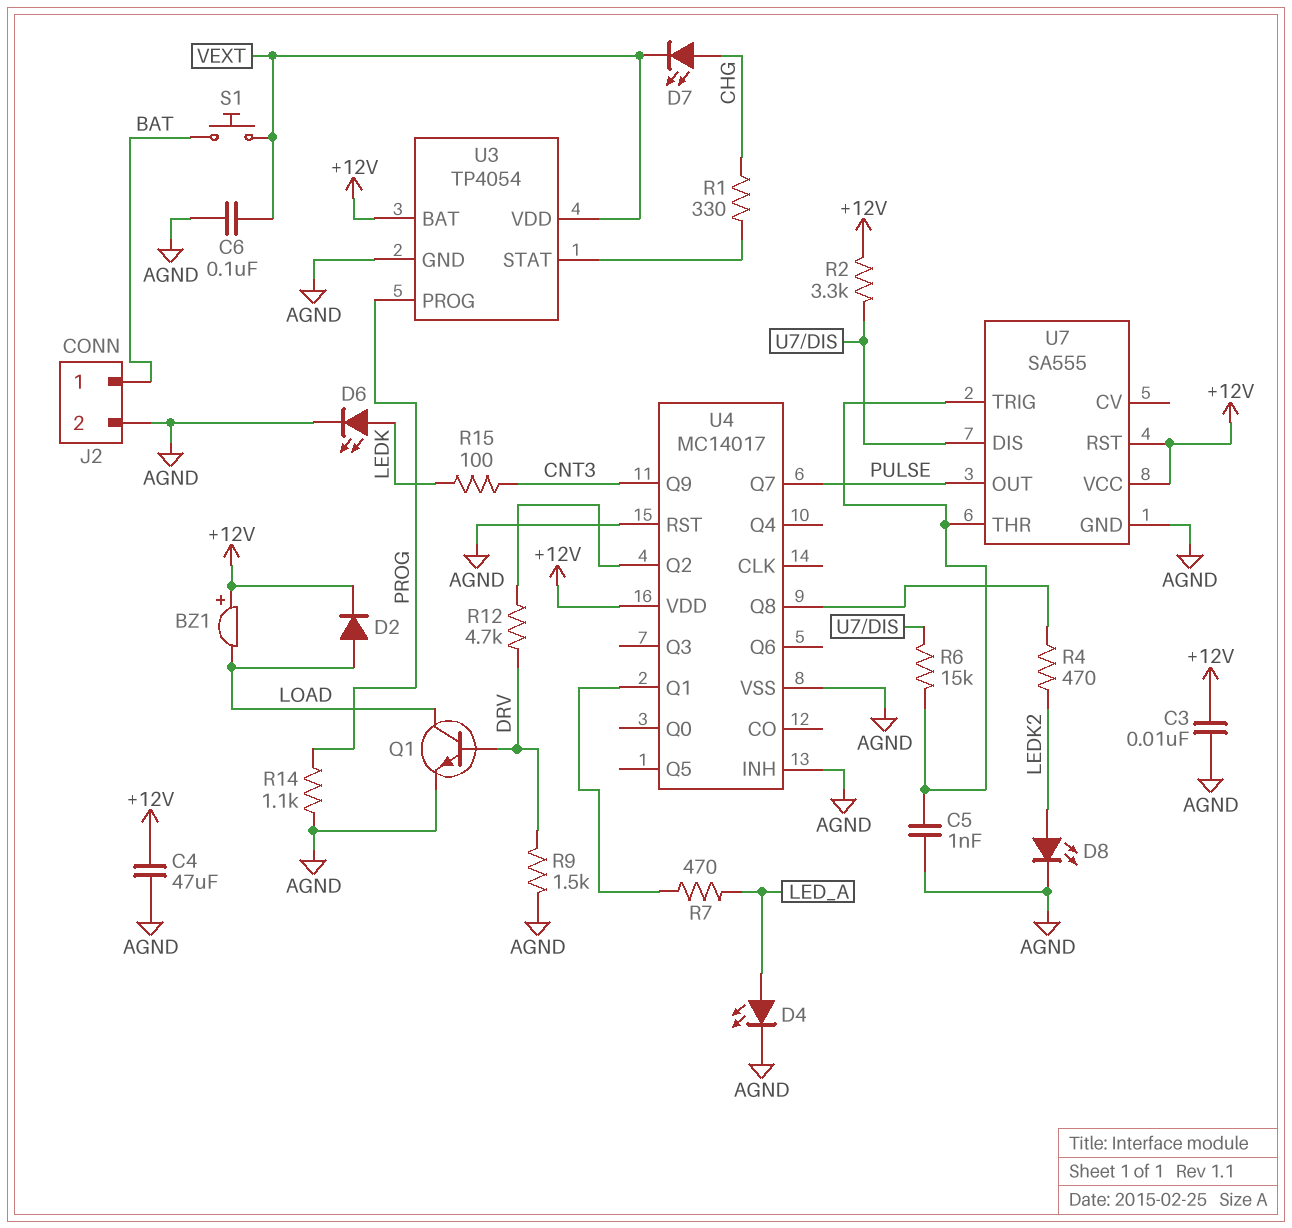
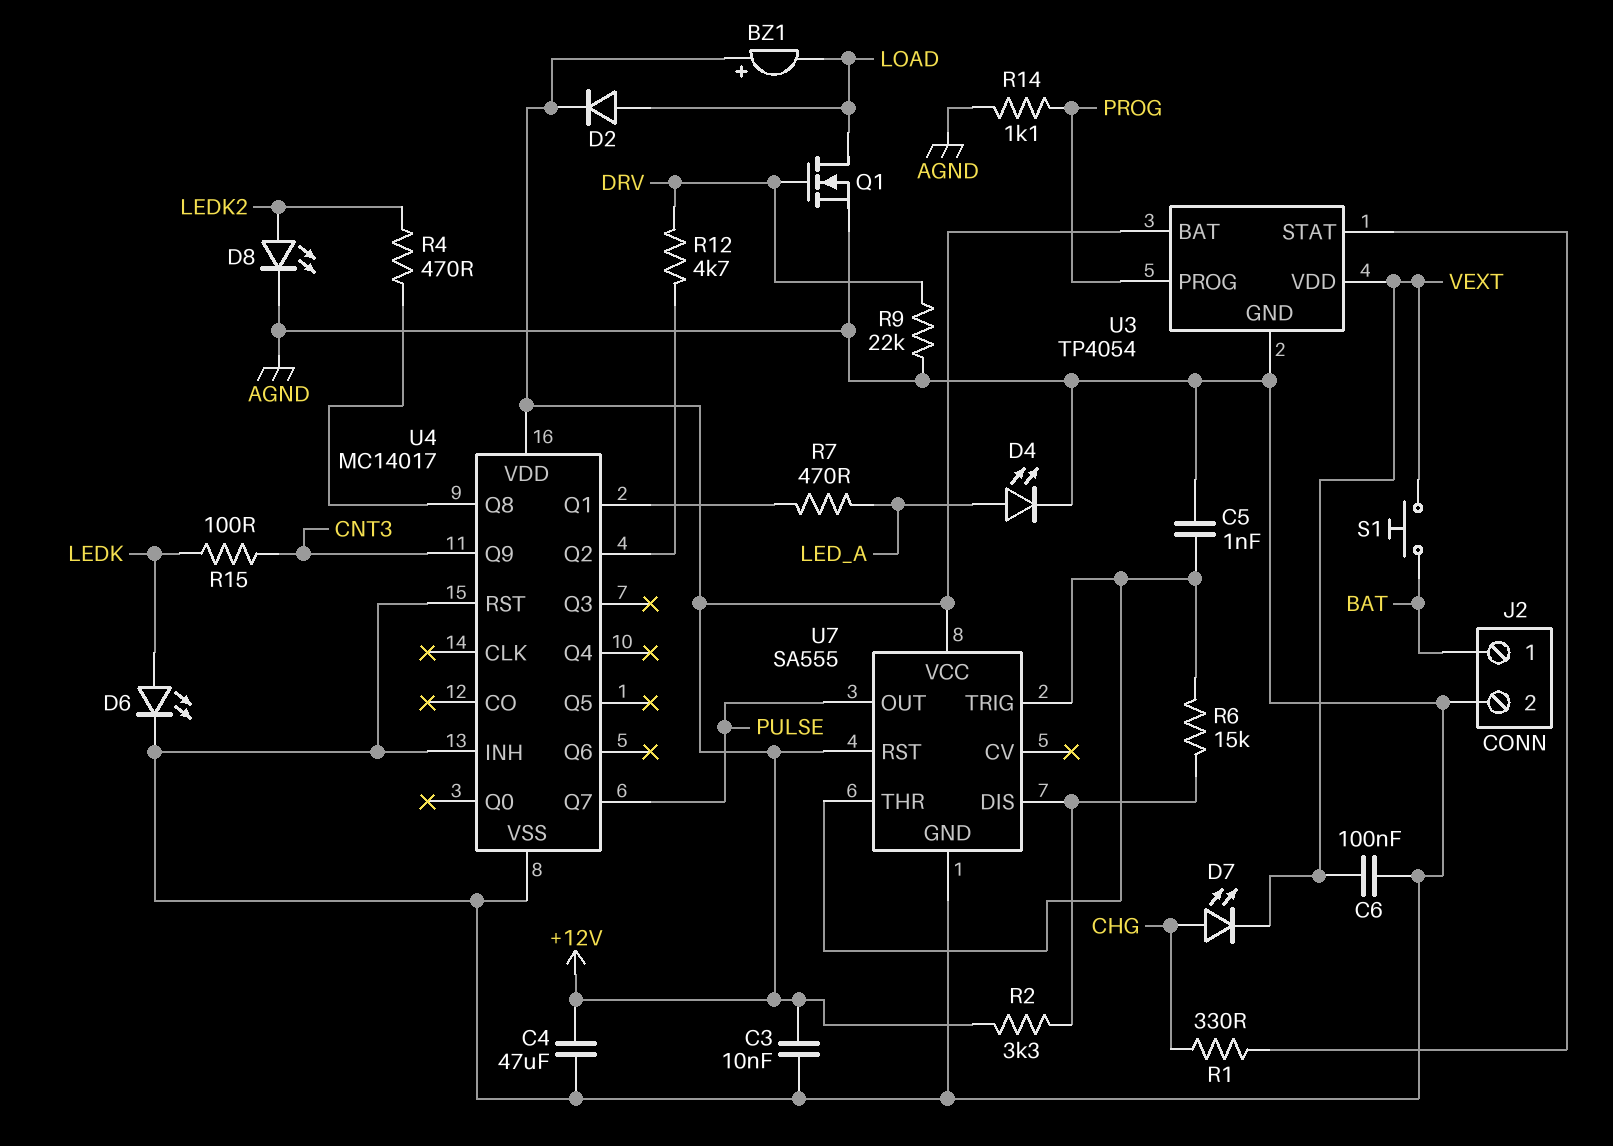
Q1: NPN (B DRV, C LOAD, E AGND) -> NMOS (G DRV, D LOAD, S AGND)
R9: 1.5k (AGND, DRV) -> 22k (AGND, DRV)

